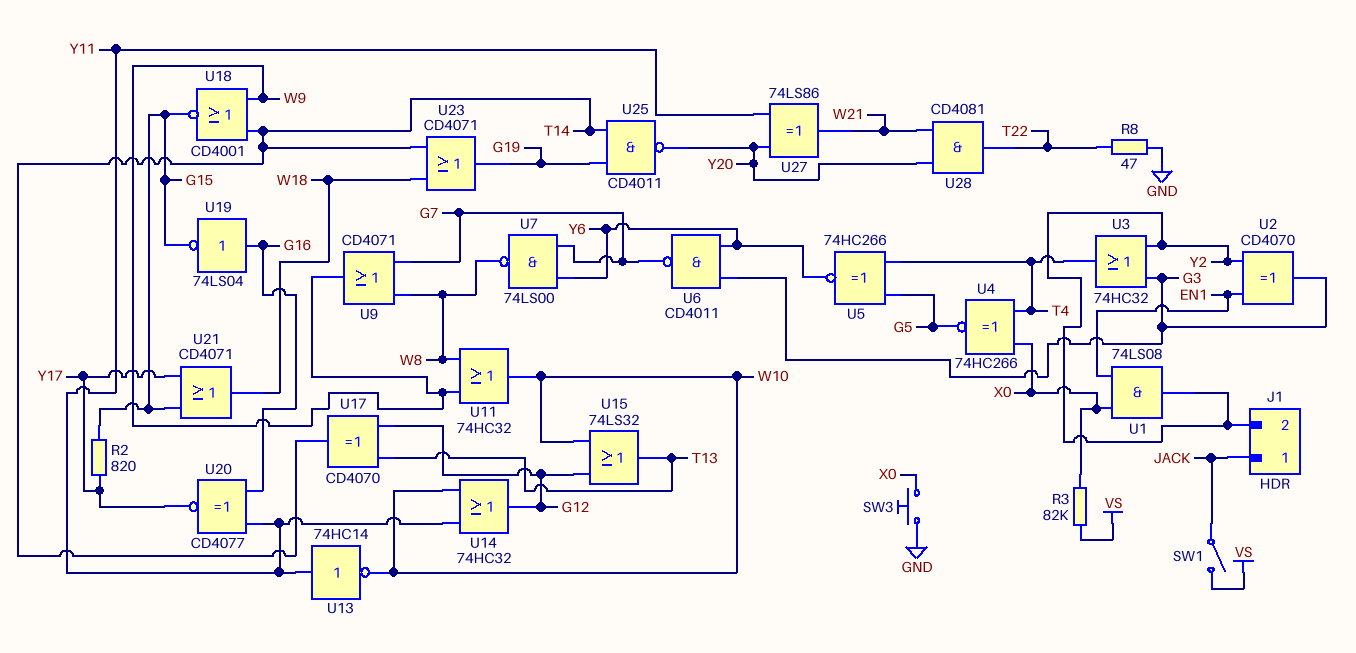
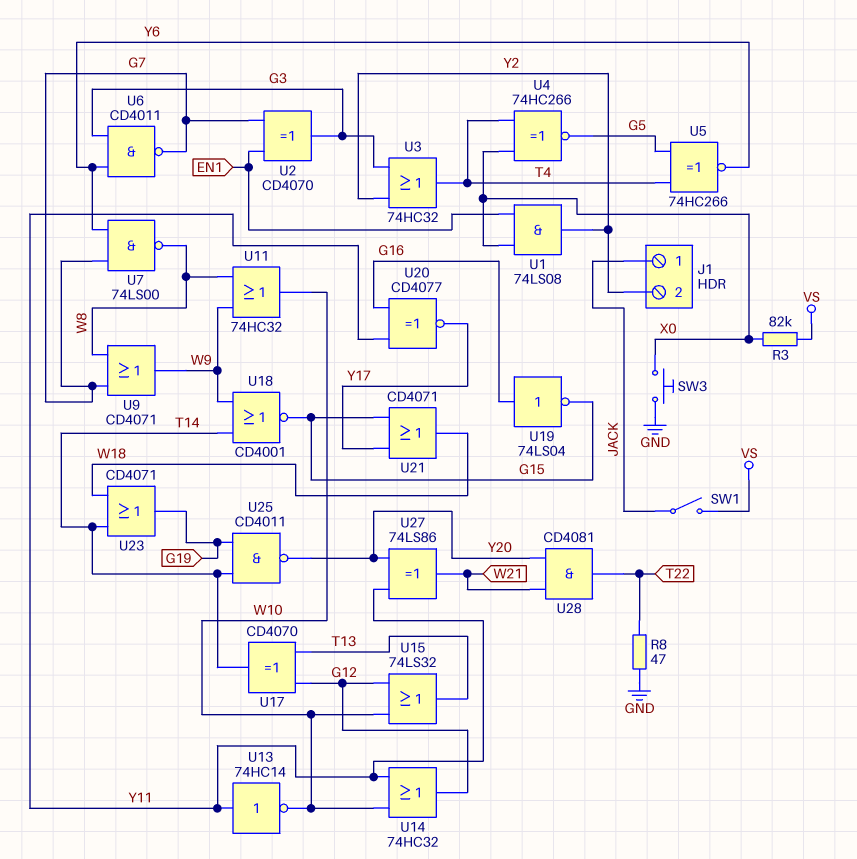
R2: 820 (G15, Y17) -> none
U2: XOR CD4070 (in EN1, in Y2, out G3) -> XOR CD4070 (in EN1, in G7, out G3)

